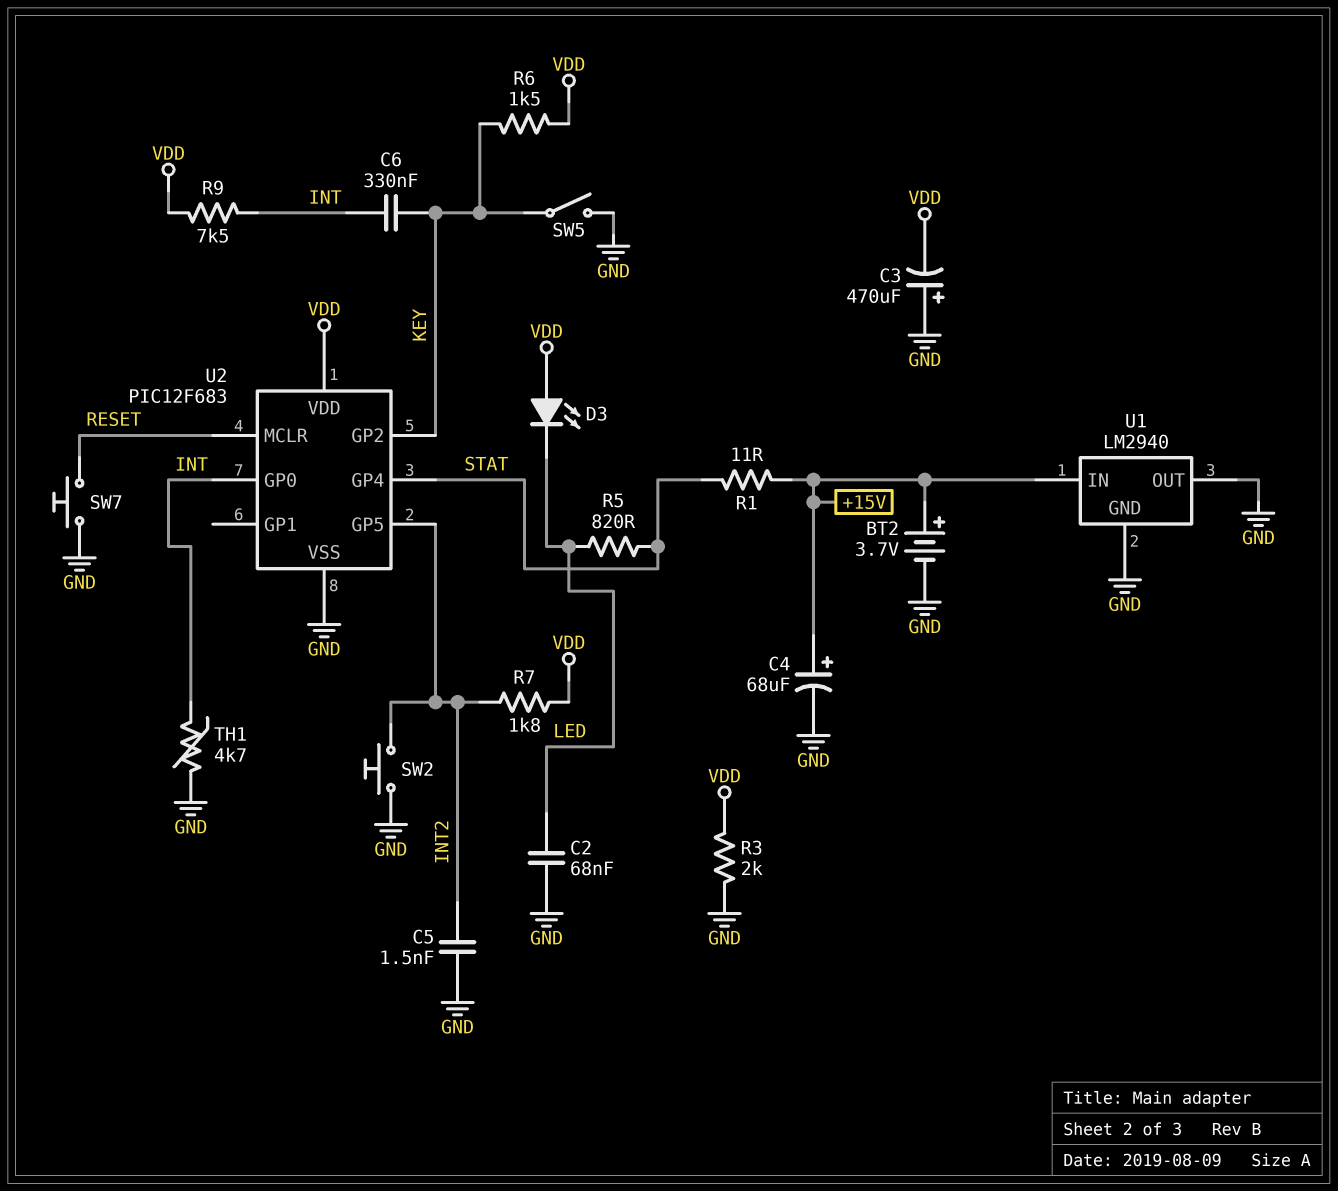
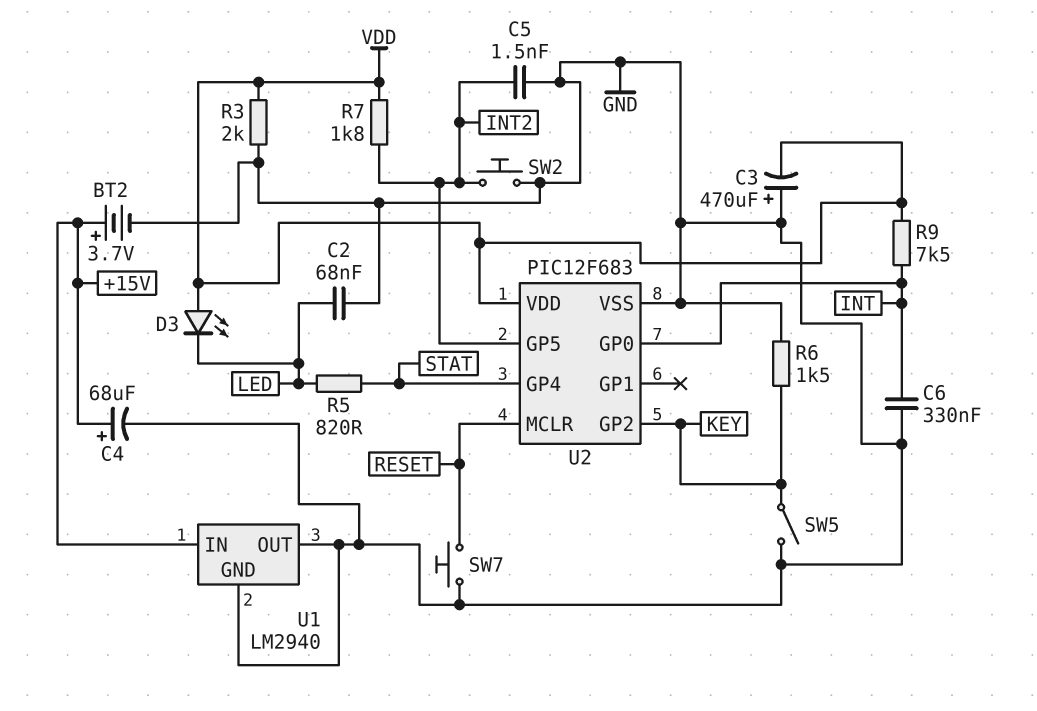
C6: 330nF (INT, KEY) -> 330nF (GND, INT)
R1: 11 (+15V, STAT) -> none
R6: 1.5k (KEY, VDD) -> 1.5k (GND, KEY)
TH1: 4.7k (GND, INT) -> none

